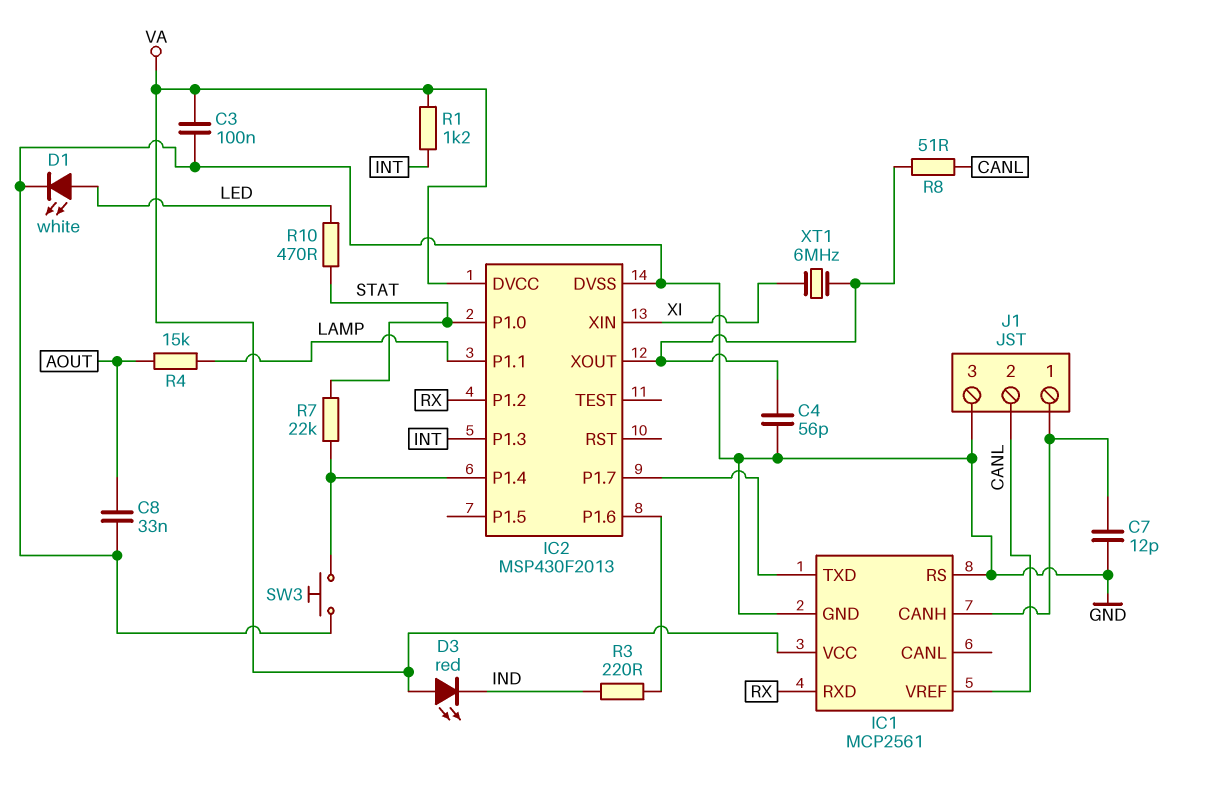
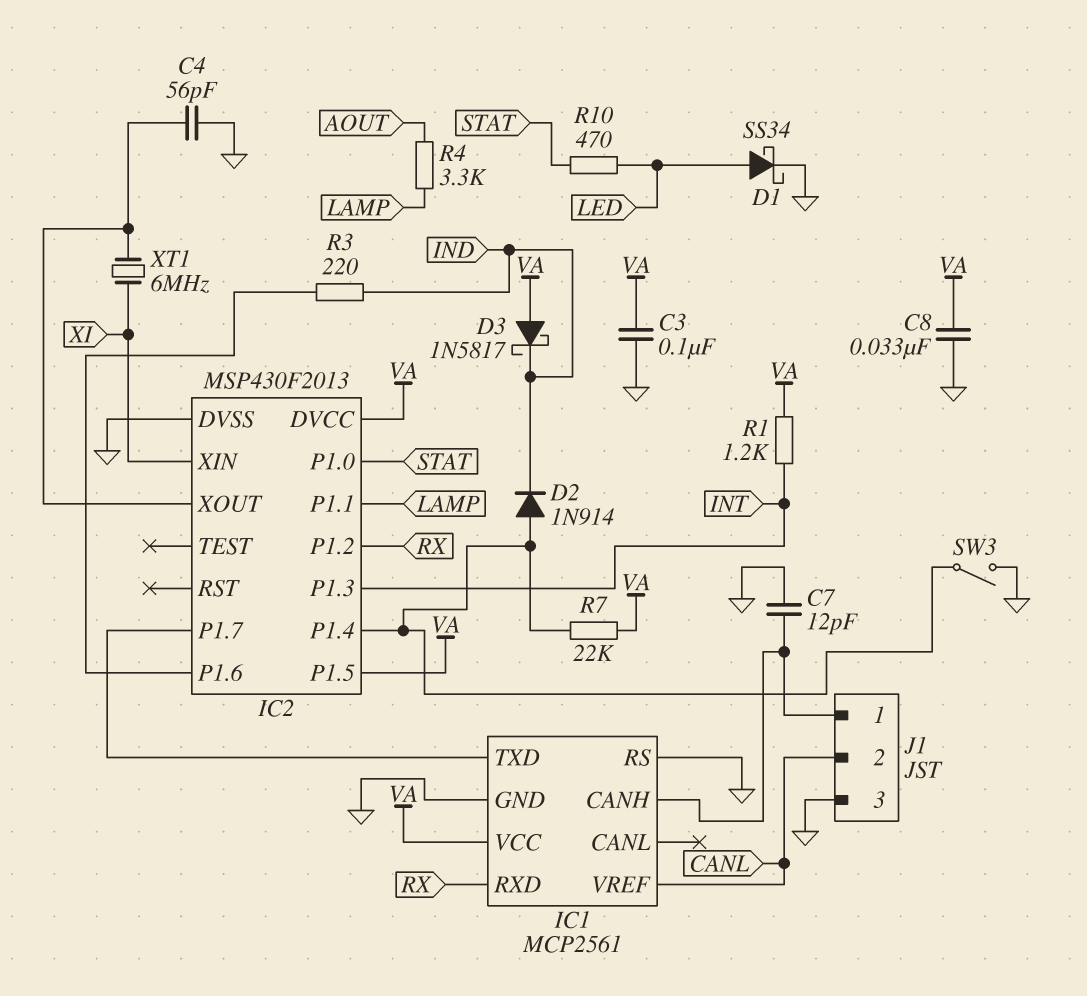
C8: 33nF (AOUT, GND) -> 33nF (GND, VA)
D1: LED white (A LED, K GND) -> schottky SS34 (A LED, K GND)
D2: none -> diode 1N914 (A IC2/P1.4, K IND)
D3: LED red (A VA, K IND) -> schottky 1N5817 (A VA, K IND)
IC2 pin P1.5: none -> VA
R4: 15k (AOUT, LAMP) -> 3.3k (AOUT, LAMP)
R7: 22k (IC2/P1.4, STAT) -> 22k (IC2/P1.4, VA)
R8: 51 (CANL, IC2/XOUT) -> none
SW3: button (GND, IC2/P1.4) -> switch (GND, IC2/P1.4)

